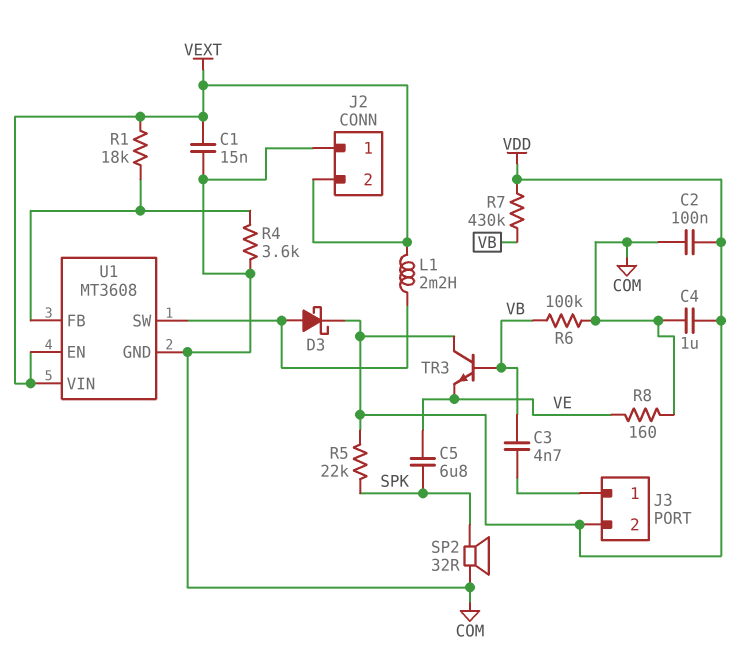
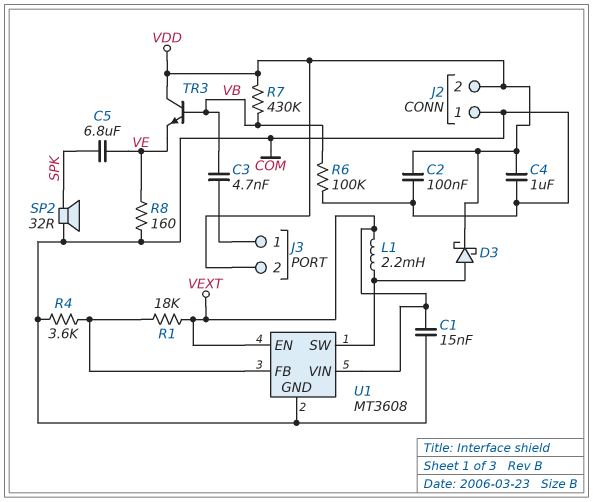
J2 pin 2: VEXT -> VDD
R5: 22k (SPK, VDD) -> none

